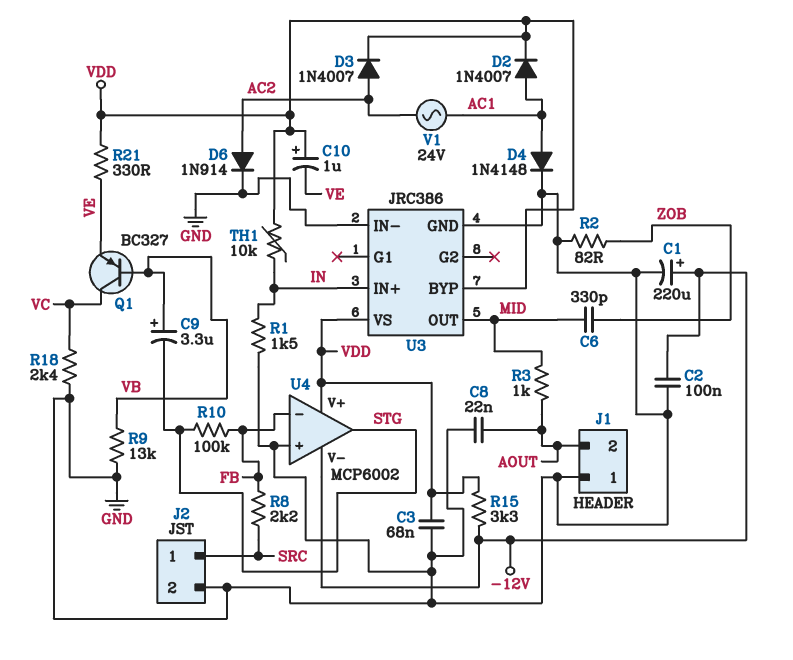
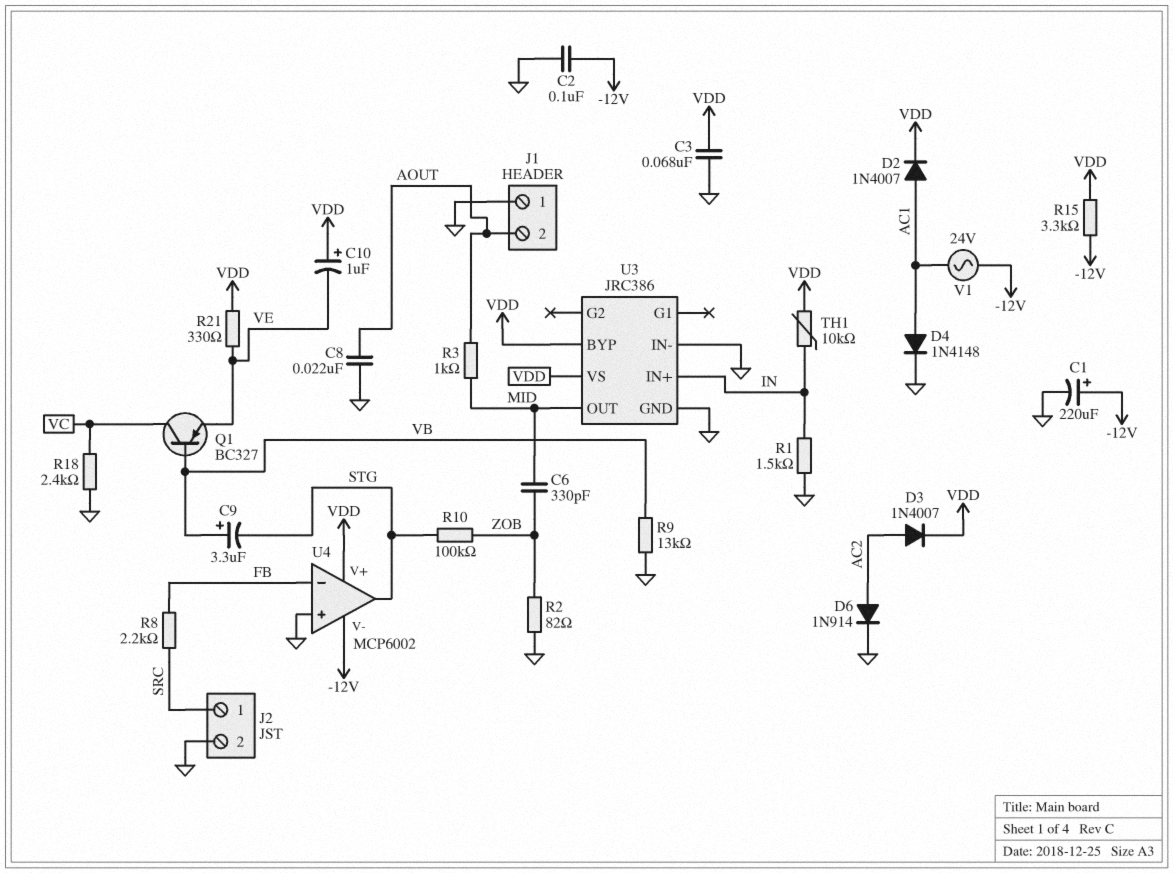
R10: 100k (FB, STG) -> 100k (STG, ZOB)
V1: AC 24V (AC1, AC2) -> AC 24V (-12V, AC1)

